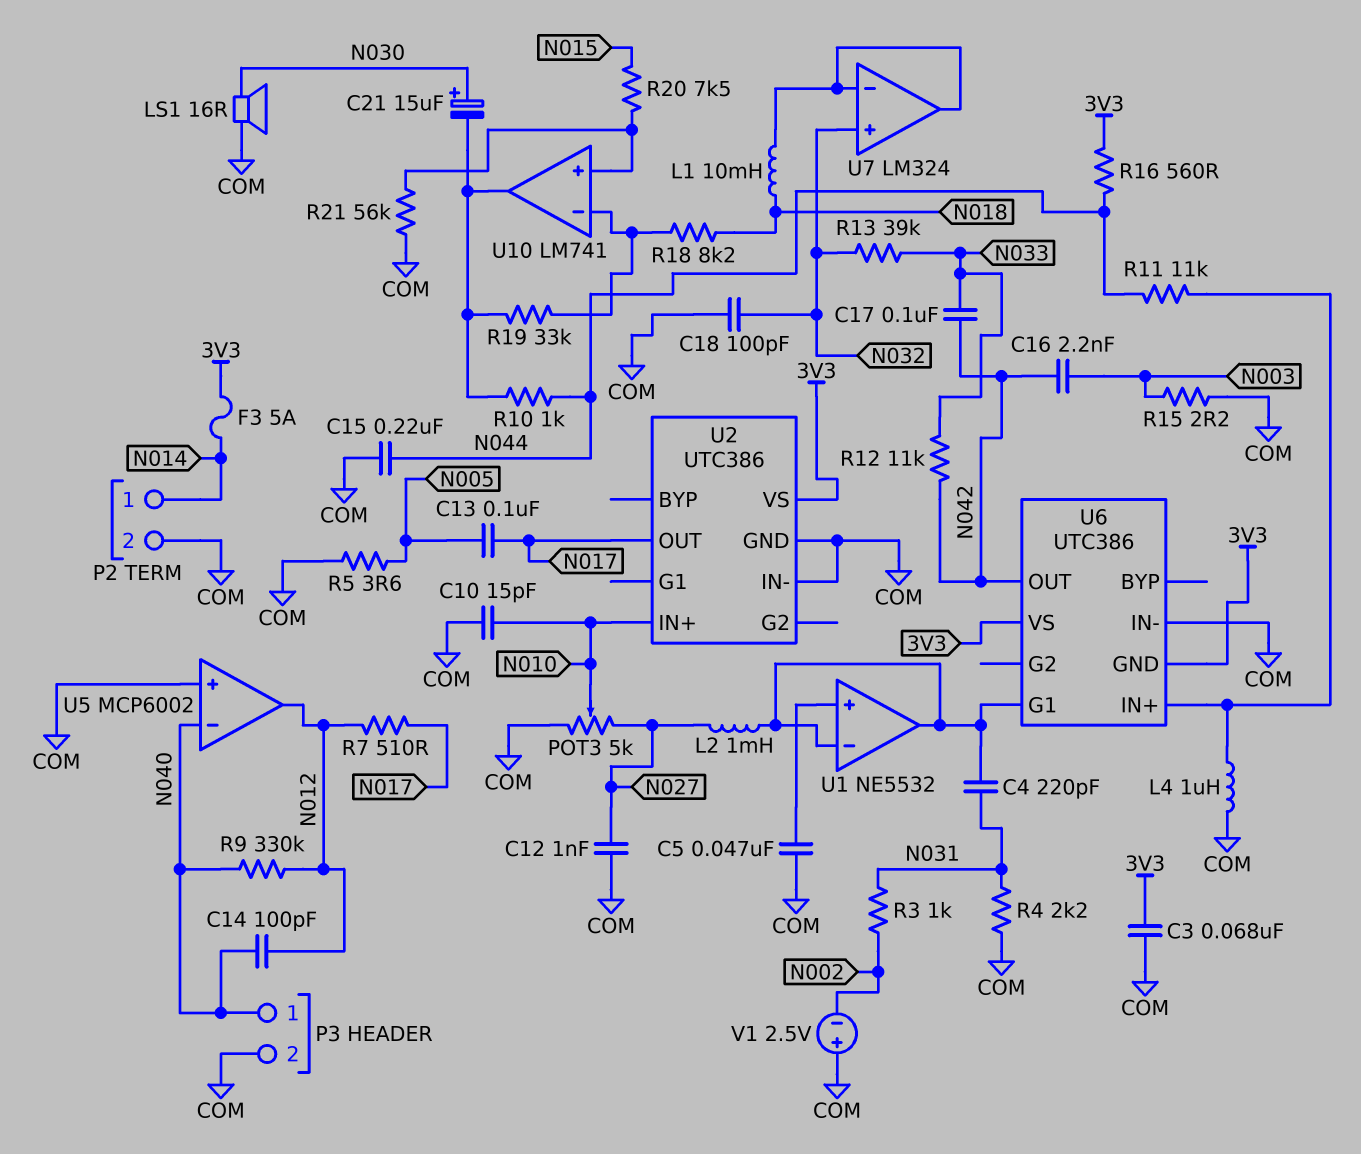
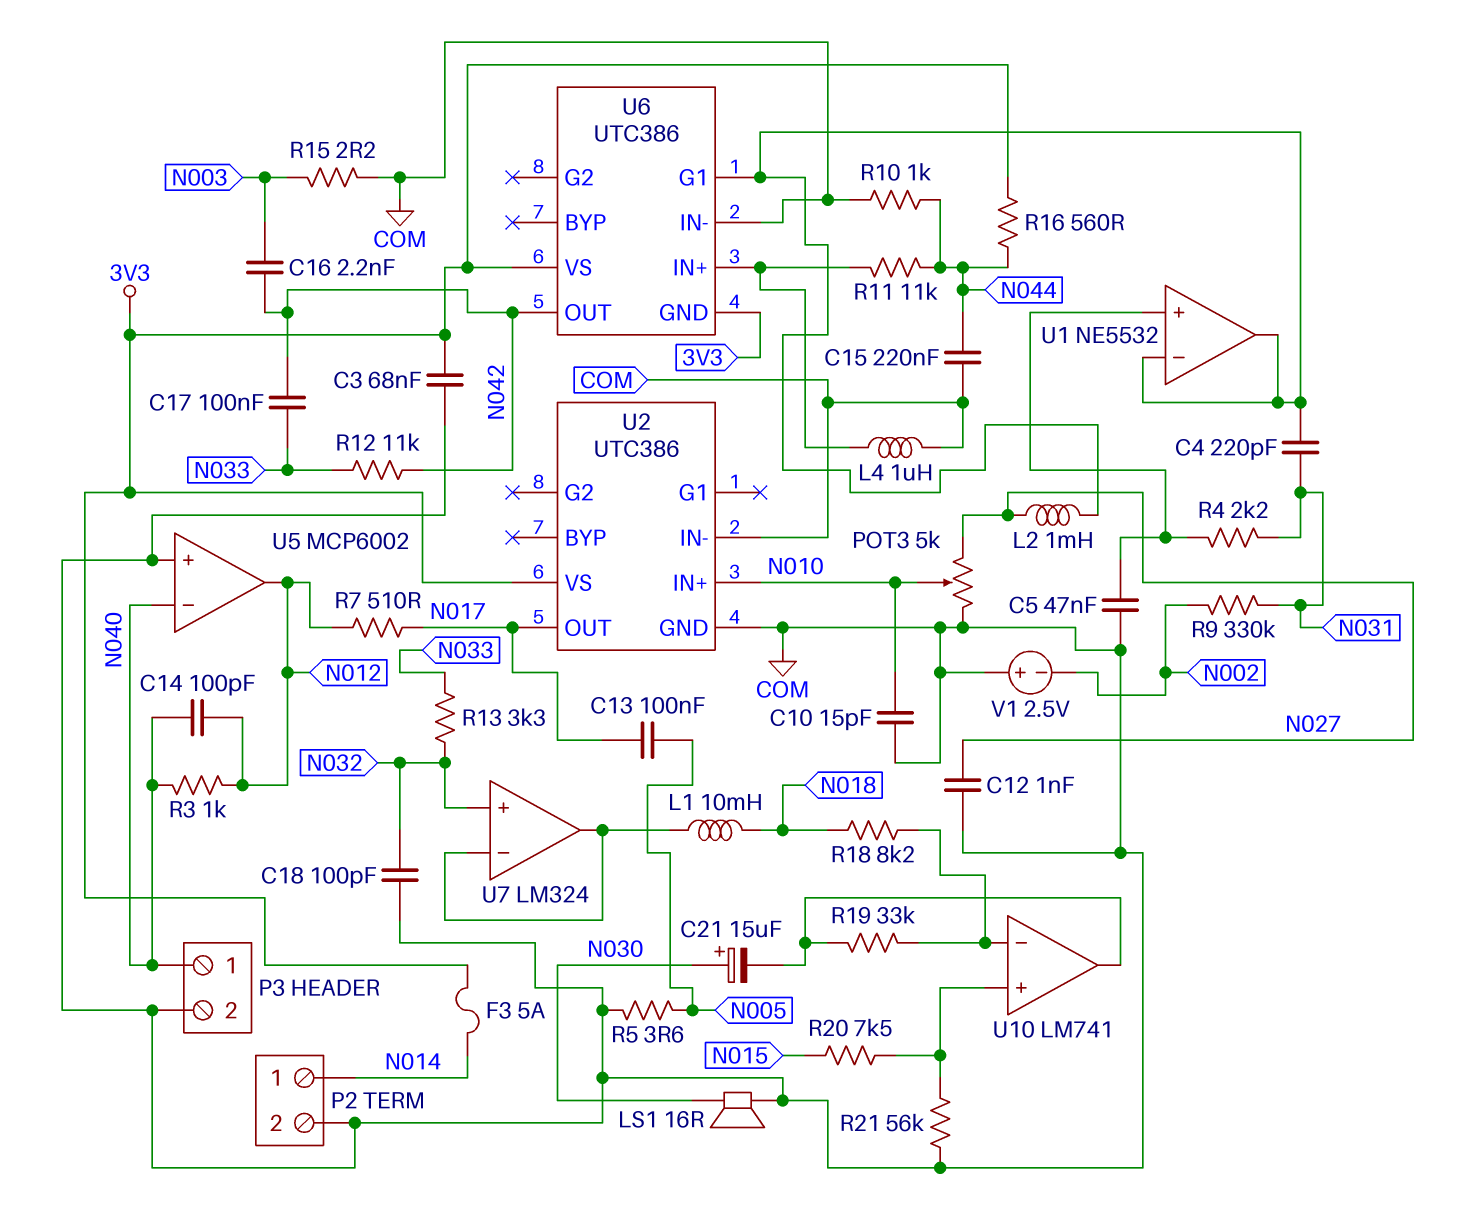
R3: 1k (N002, N031) -> 1k (N012, N040)
R4: 2.2k (COM, N031) -> 2.2k (N031, U1/in+)
R9: 330k (N012, N040) -> 330k (N002, N031)
R10: 1k (N044, U10/out) -> 1k (COM, N044)
R13: 39k (N032, N033) -> 3.3k (N032, N033)

